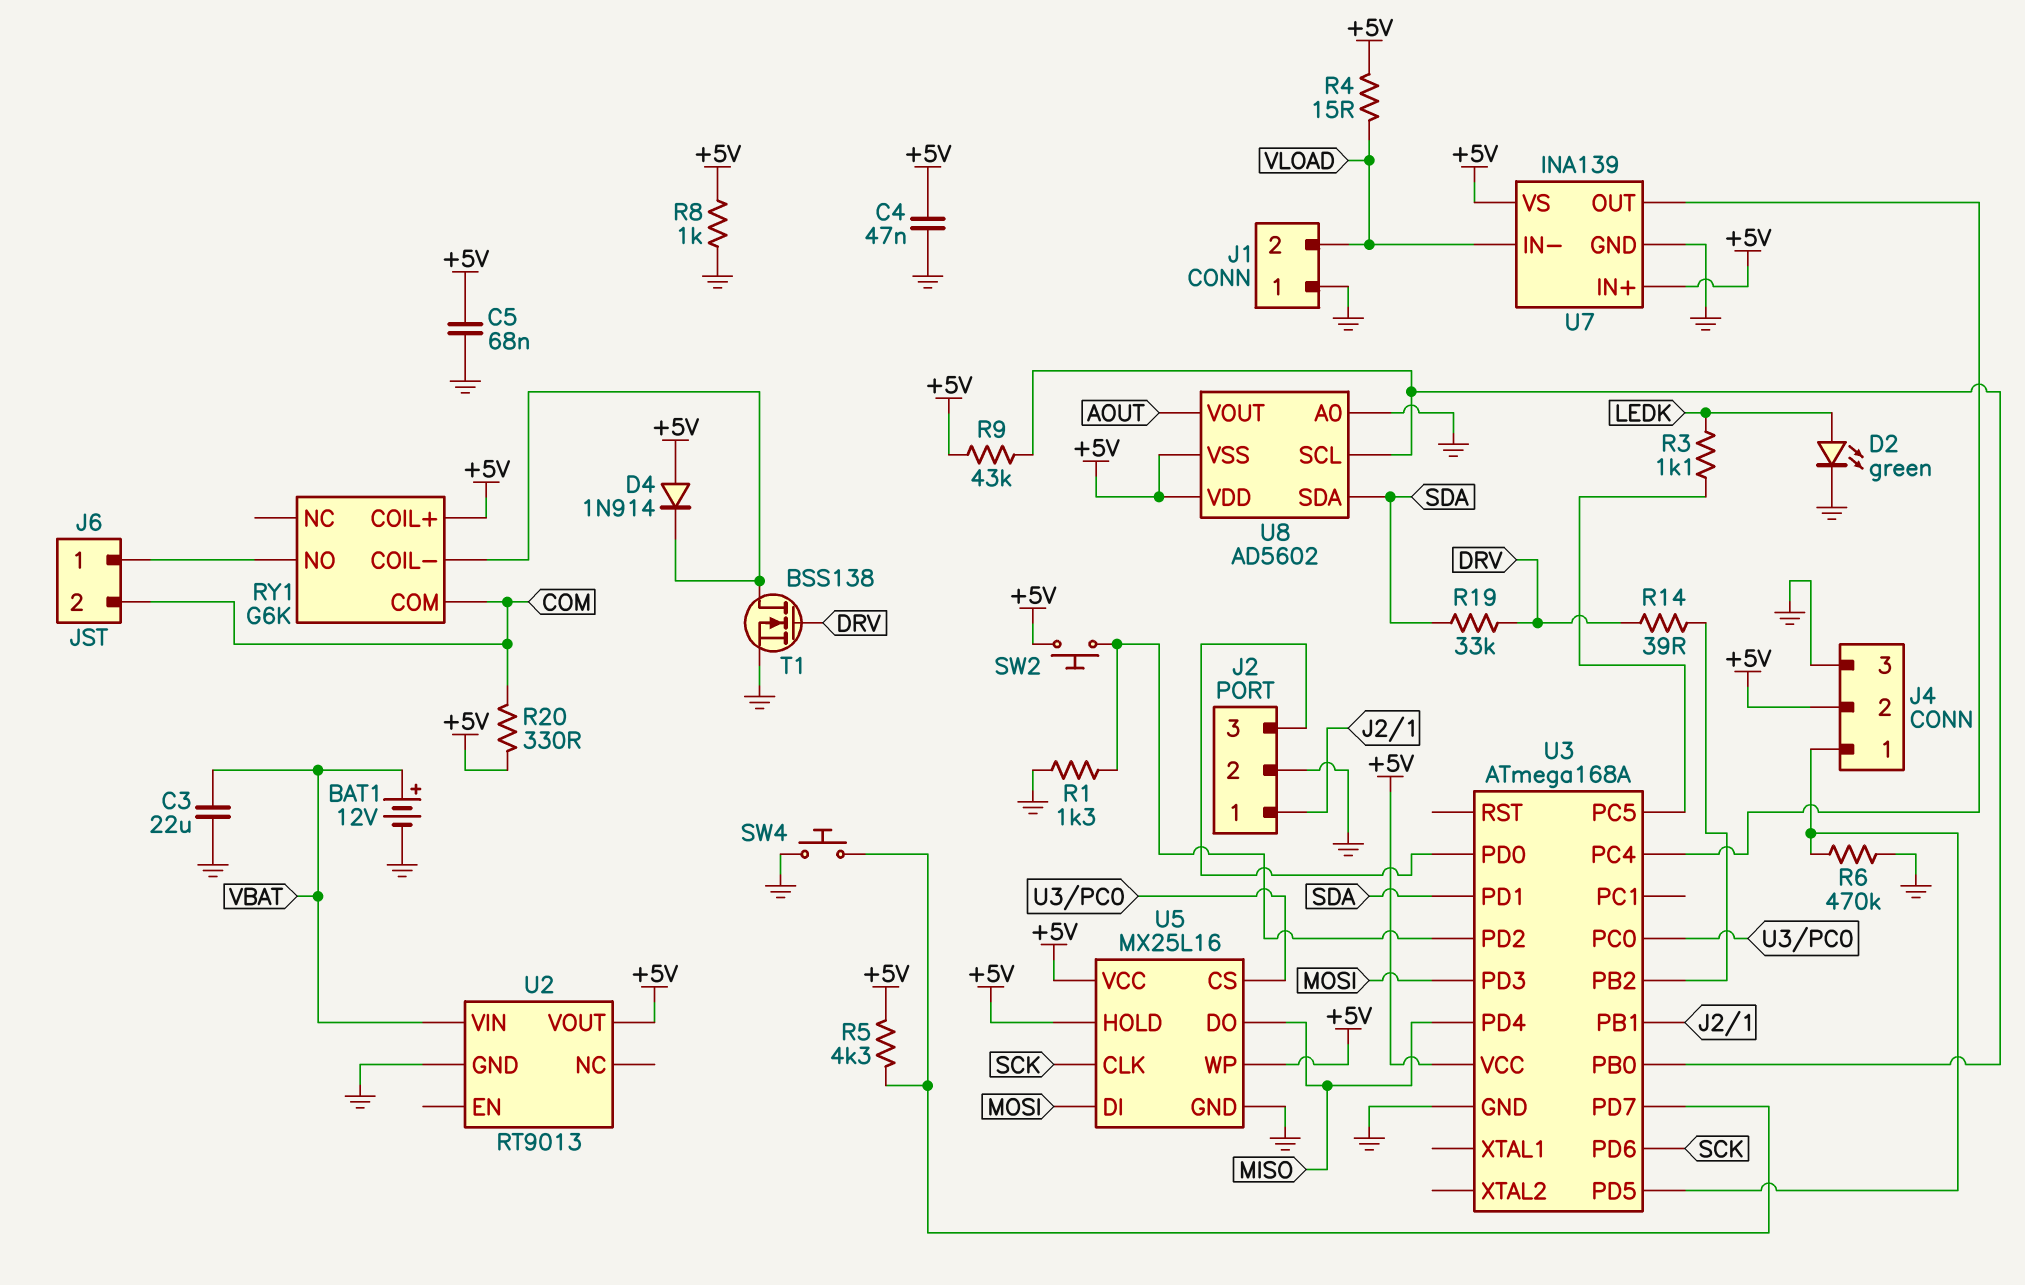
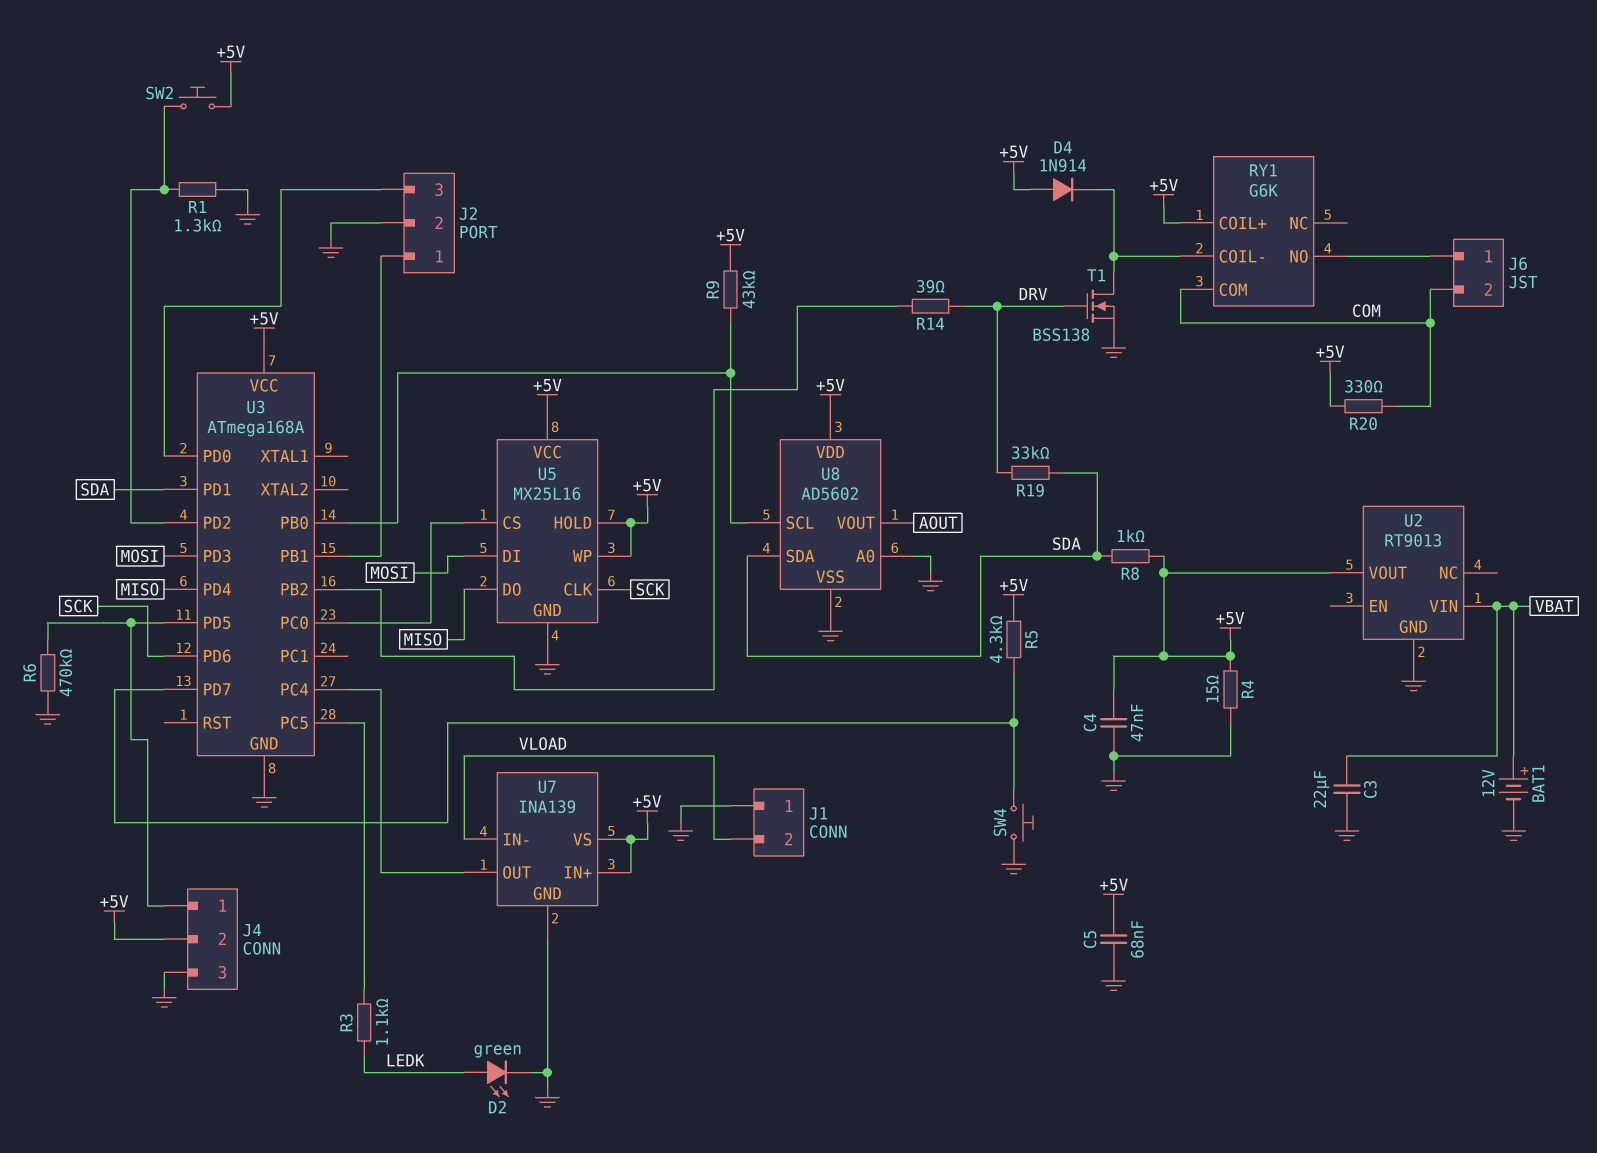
R4: 15 (+5V, VLOAD) -> 15 (+5V, GND)
R8: 1k (+5V, GND) -> 1k (+5V, SDA)
U8 pin VSS: +5V -> GND

